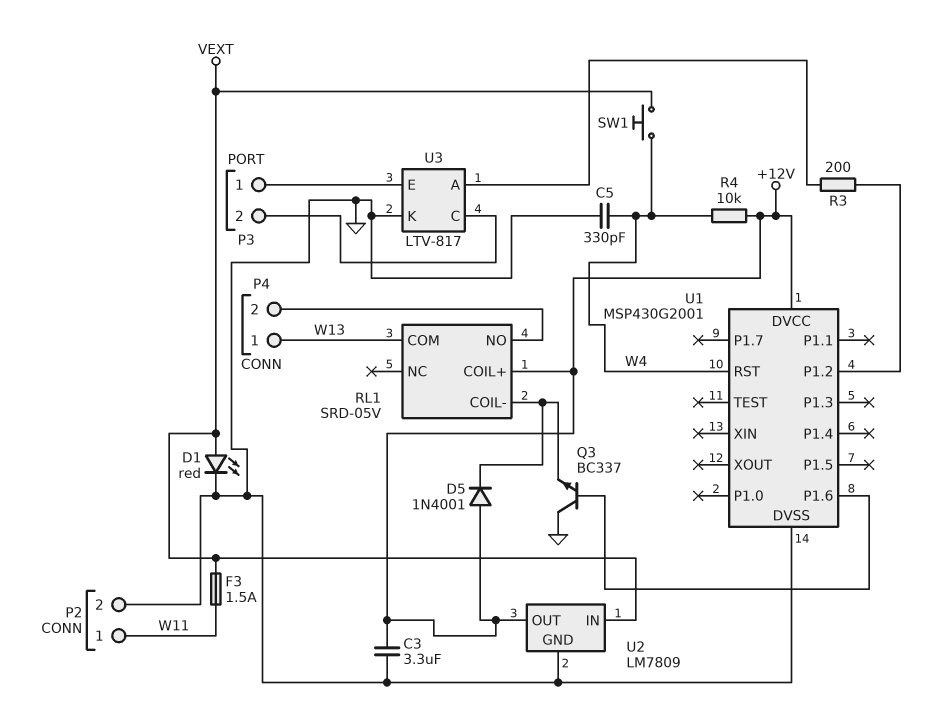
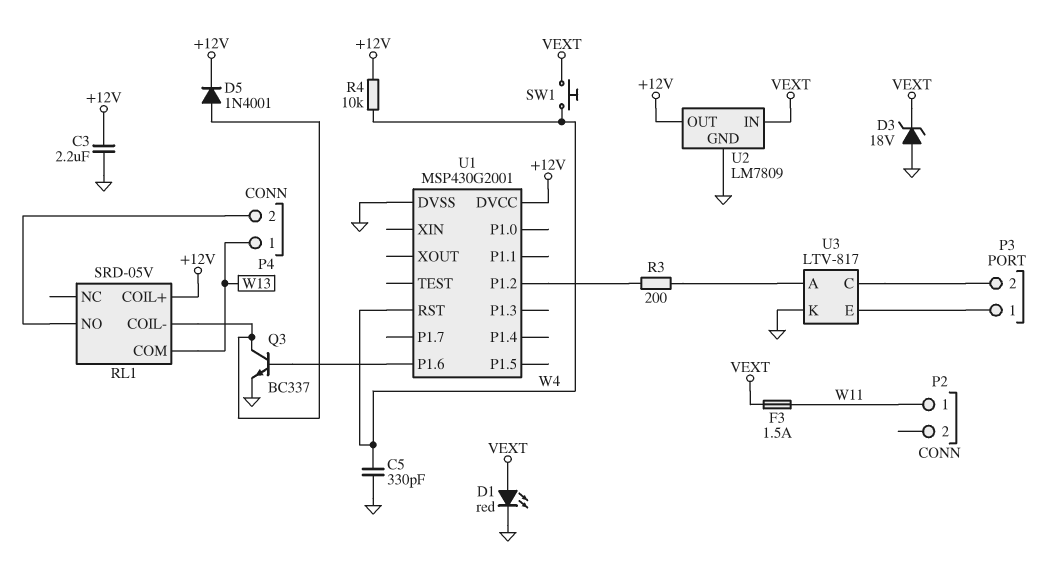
C3: 3.3uF (+12V, GND) -> 2.2uF (+12V, GND)
D3: none -> zener 18V (A GND, K VEXT)
D5: diode 1N4001 (A +12V, K RL1/COIL-) -> diode 1N4001 (A RL1/COIL-, K +12V)
P2 pin 2: GND -> none
Q3: NPN BC337 (B U1/P1.6, C GND, E RL1/COIL-) -> NPN BC337 (B U1/P1.6, C RL1/COIL-, E GND)

